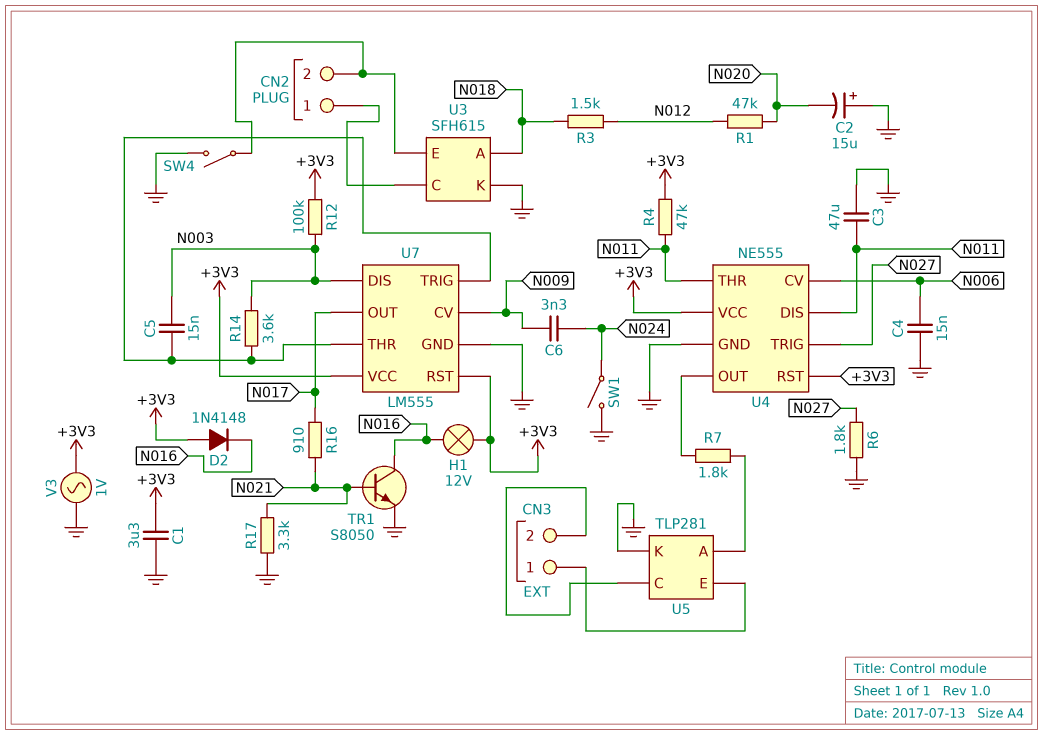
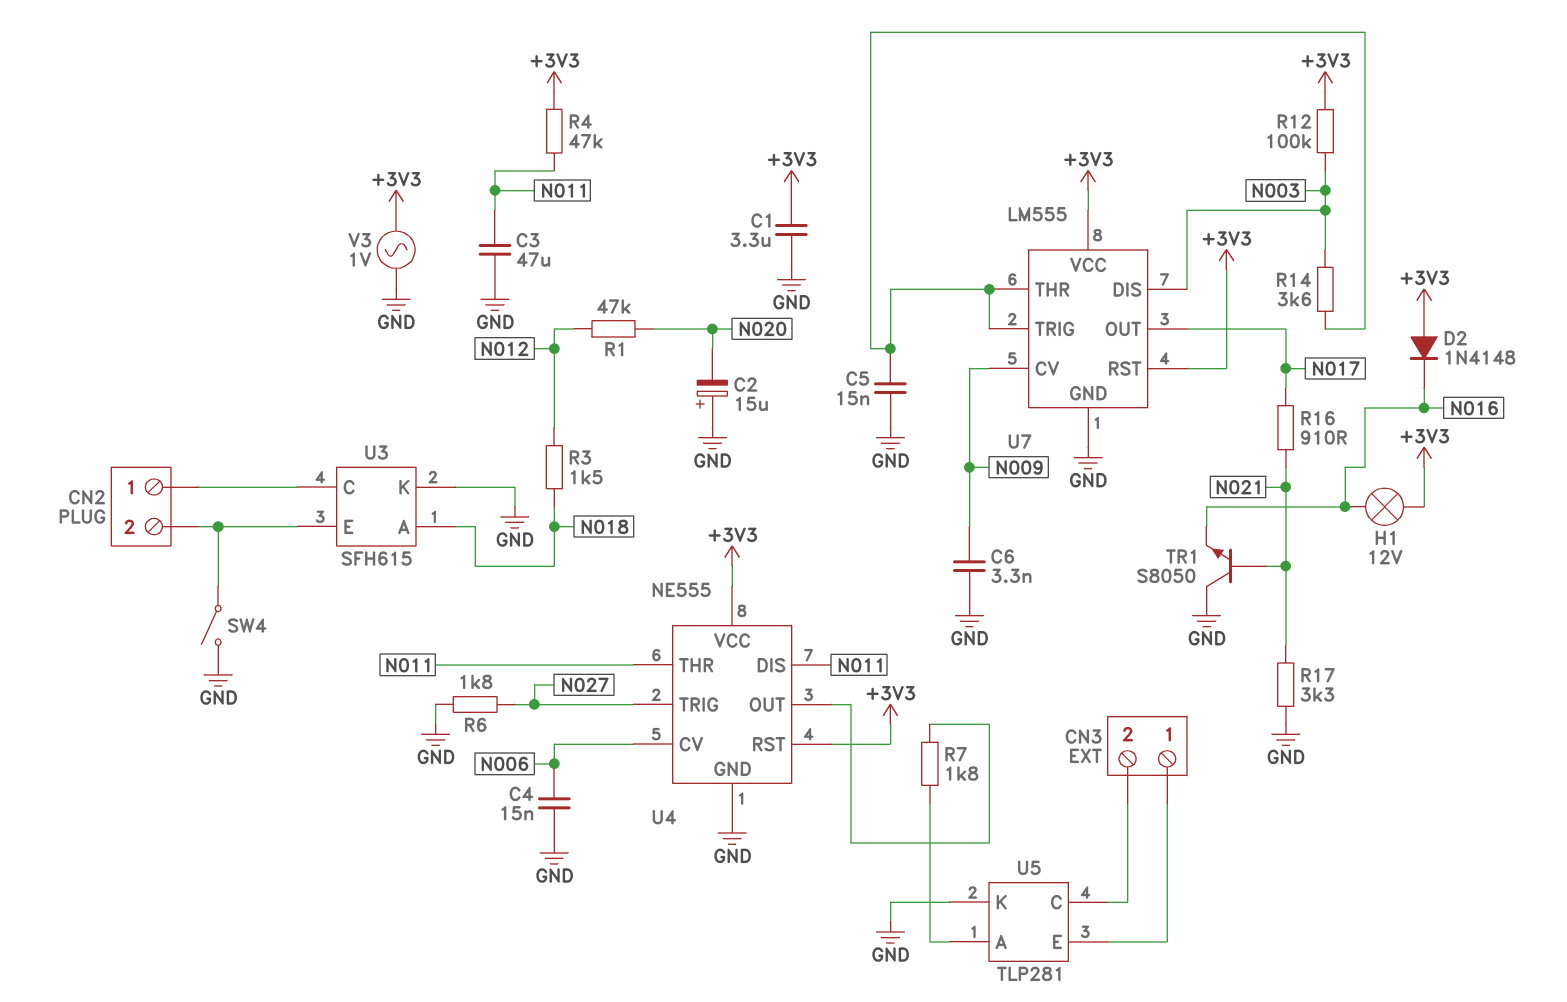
C5: 15nF (N003, U7/THR) -> 15nF (GND, U7/THR)
C6: 3.3nF (N009, N024) -> 3.3nF (GND, N009)
SW1: switch (GND, N024) -> none
TR1: NPN S8050 (B N021, C N016, E GND) -> NPN S8050 (B N021, C GND, E N016)

